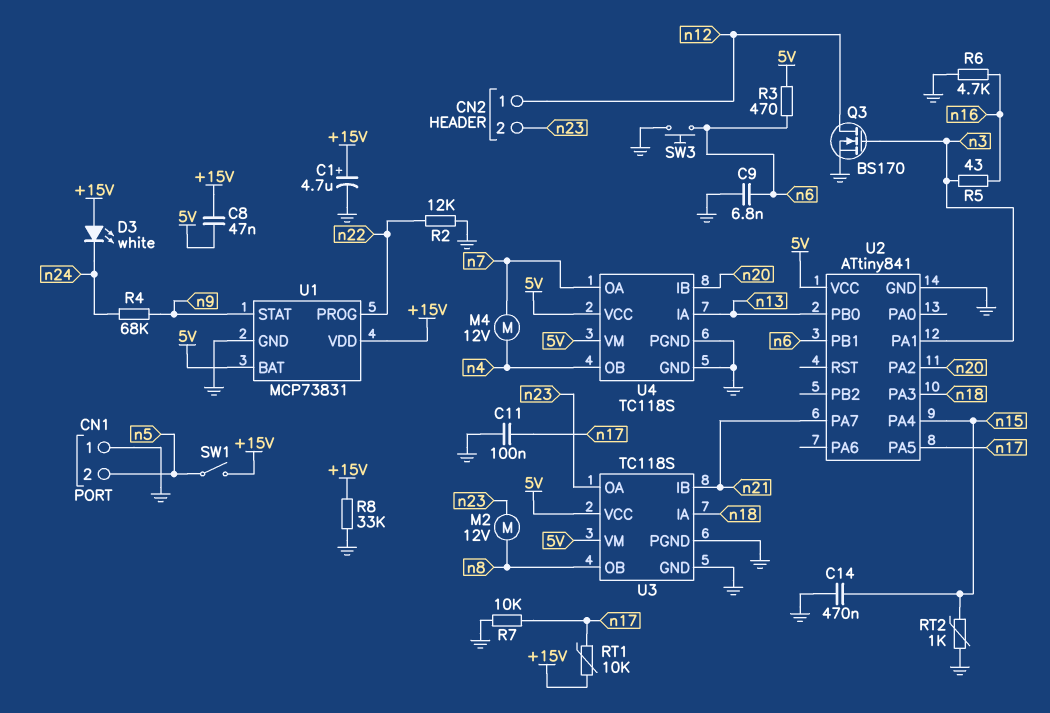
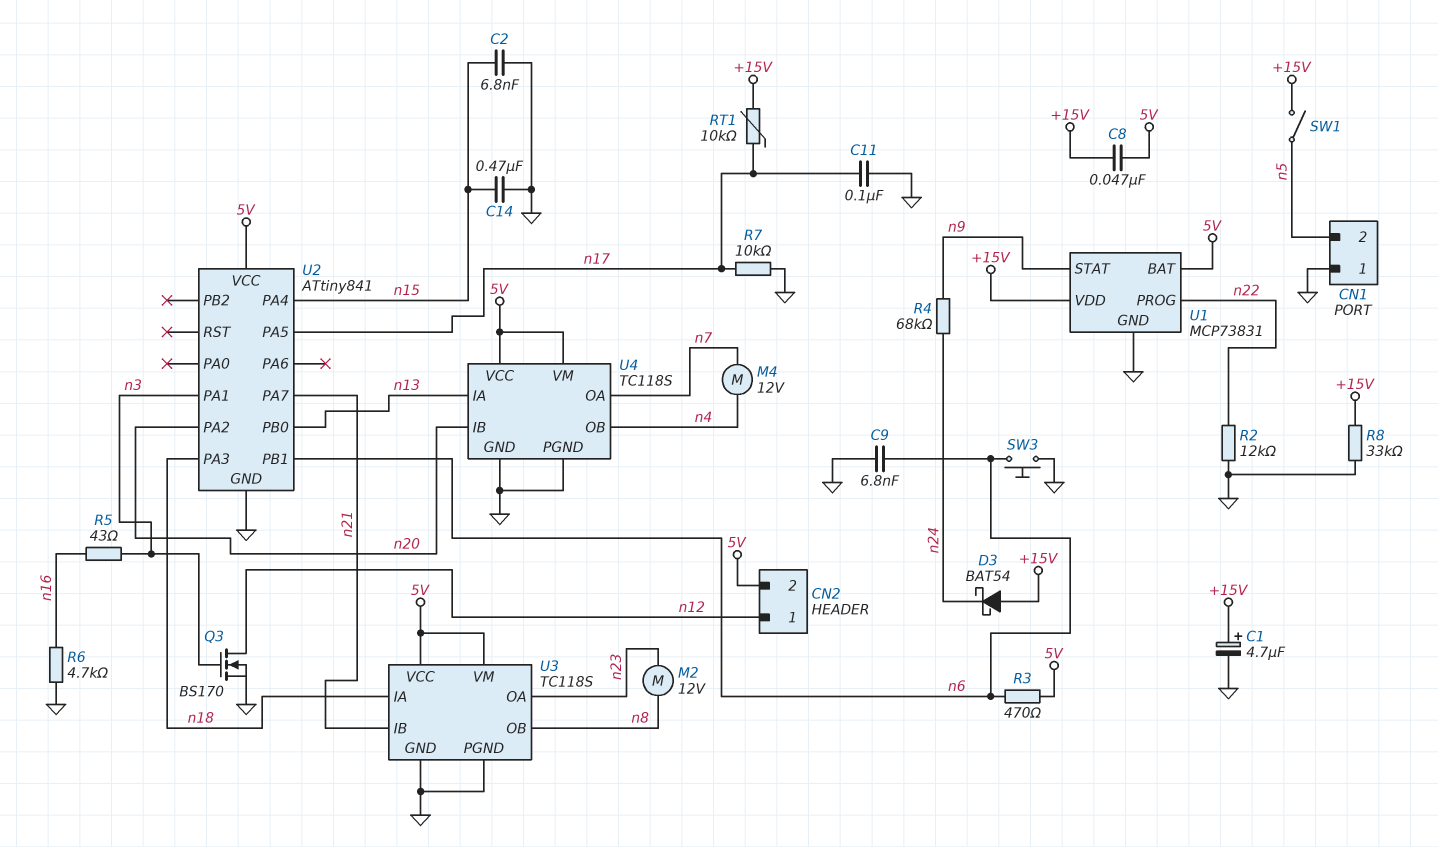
C2: none -> 6.8nF (GND, n15)
CN2 pin 2: n23 -> 5V
D3: LED white (A +15V, K n24) -> schottky BAT54 (A +15V, K n24)
RT2: 1k (GND, n15) -> none

